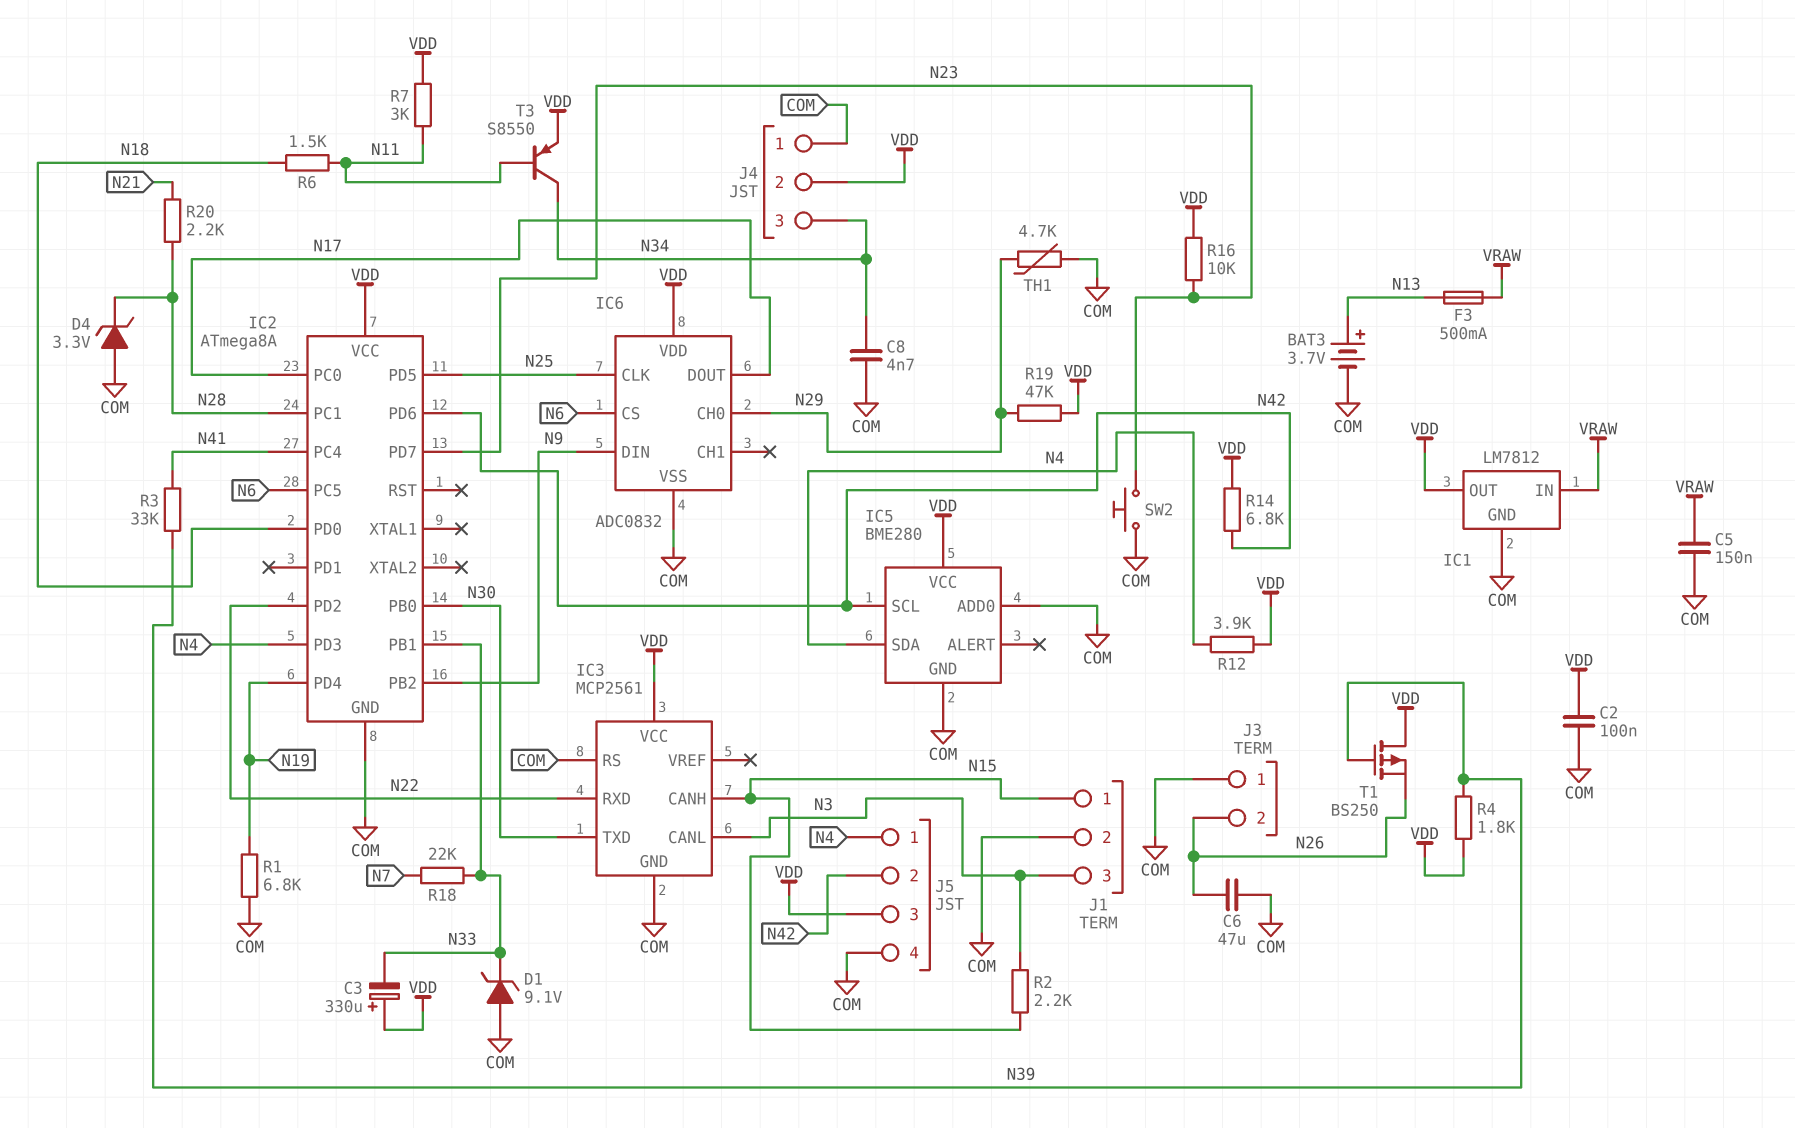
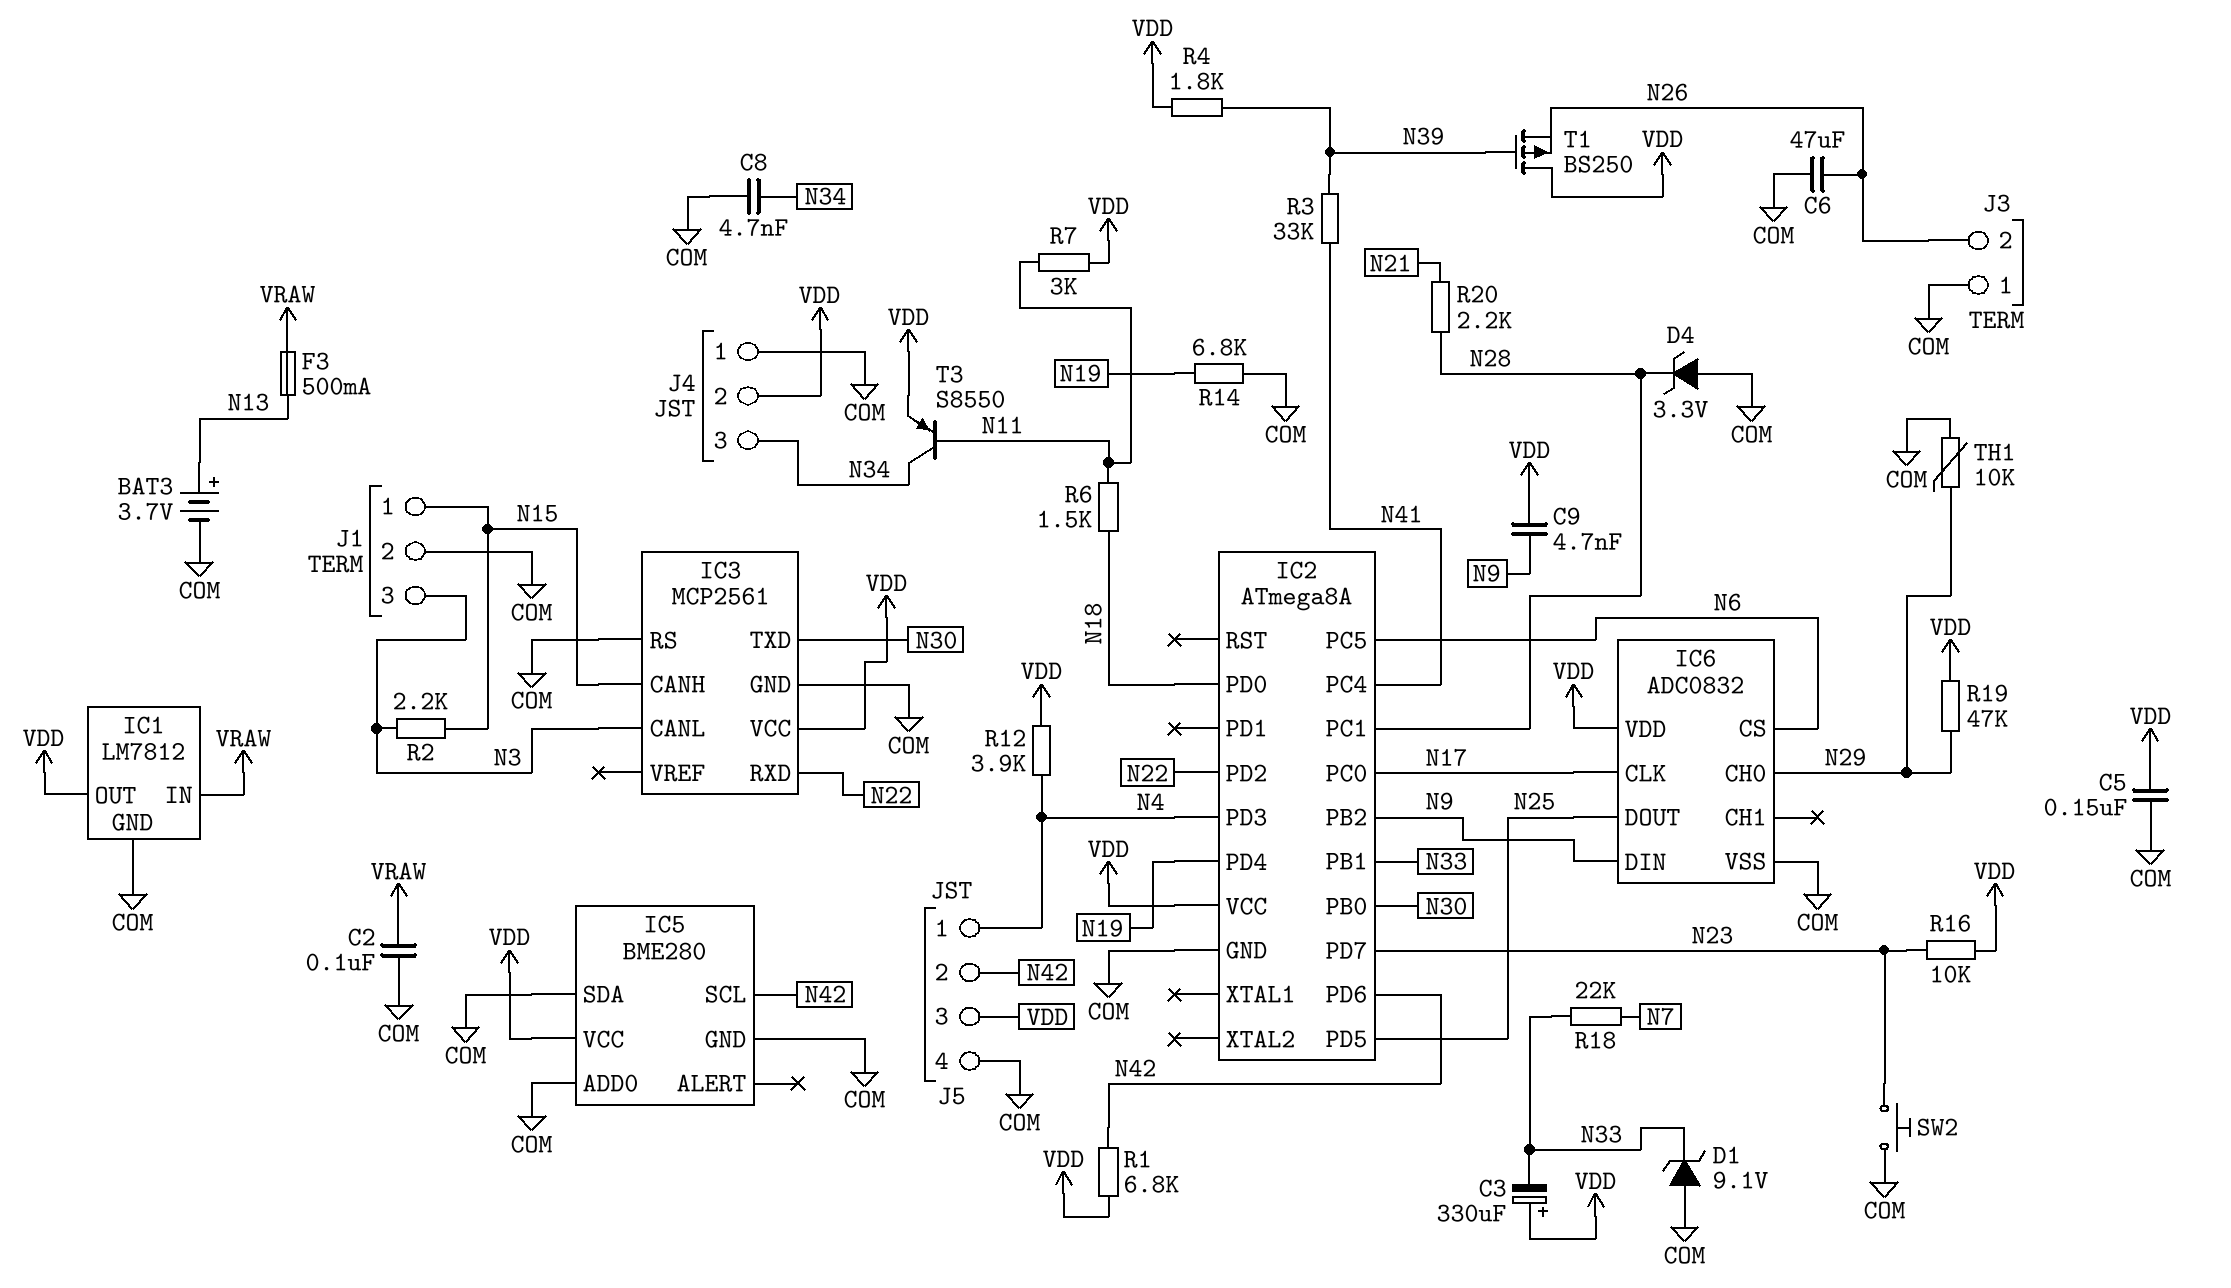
C2: 100nF (COM, VDD) -> 100nF (COM, VRAW)
C5: 150nF (COM, VRAW) -> 150nF (COM, VDD)
C9: none -> 4.7nF (N9, VDD)
IC5 pin SDA: N4 -> COM
IC6 pin CLK: N25 -> N17
IC6 pin DOUT: N17 -> N25
R1: 6.8k (COM, N19) -> 6.8k (N42, VDD)
R14: 6.8k (N42, VDD) -> 6.8k (COM, N19)
TH1: 4.7k (COM, N29) -> 10k (COM, N29)

